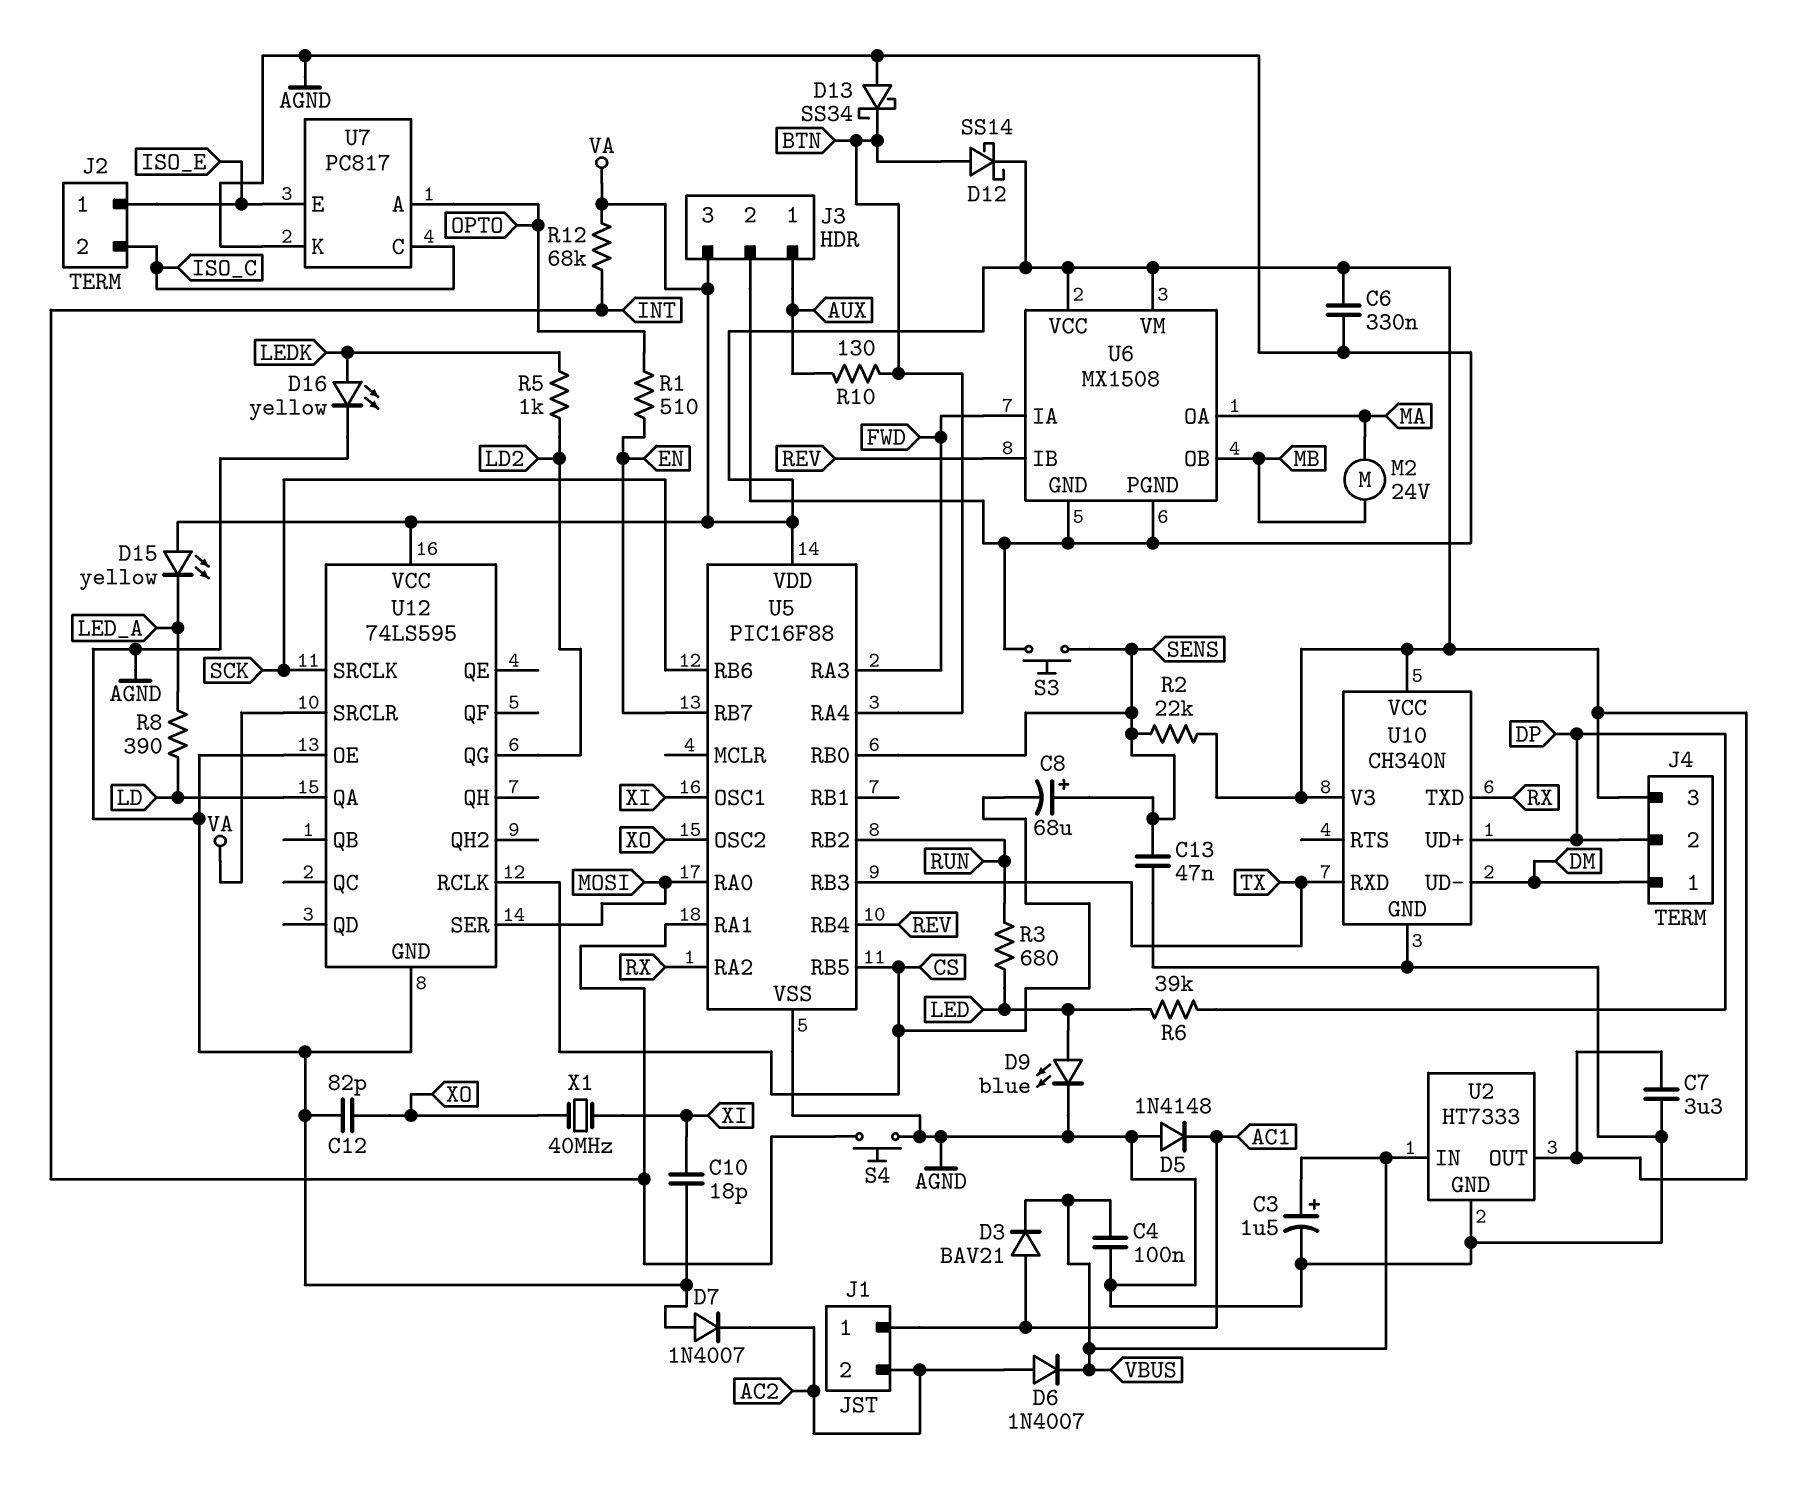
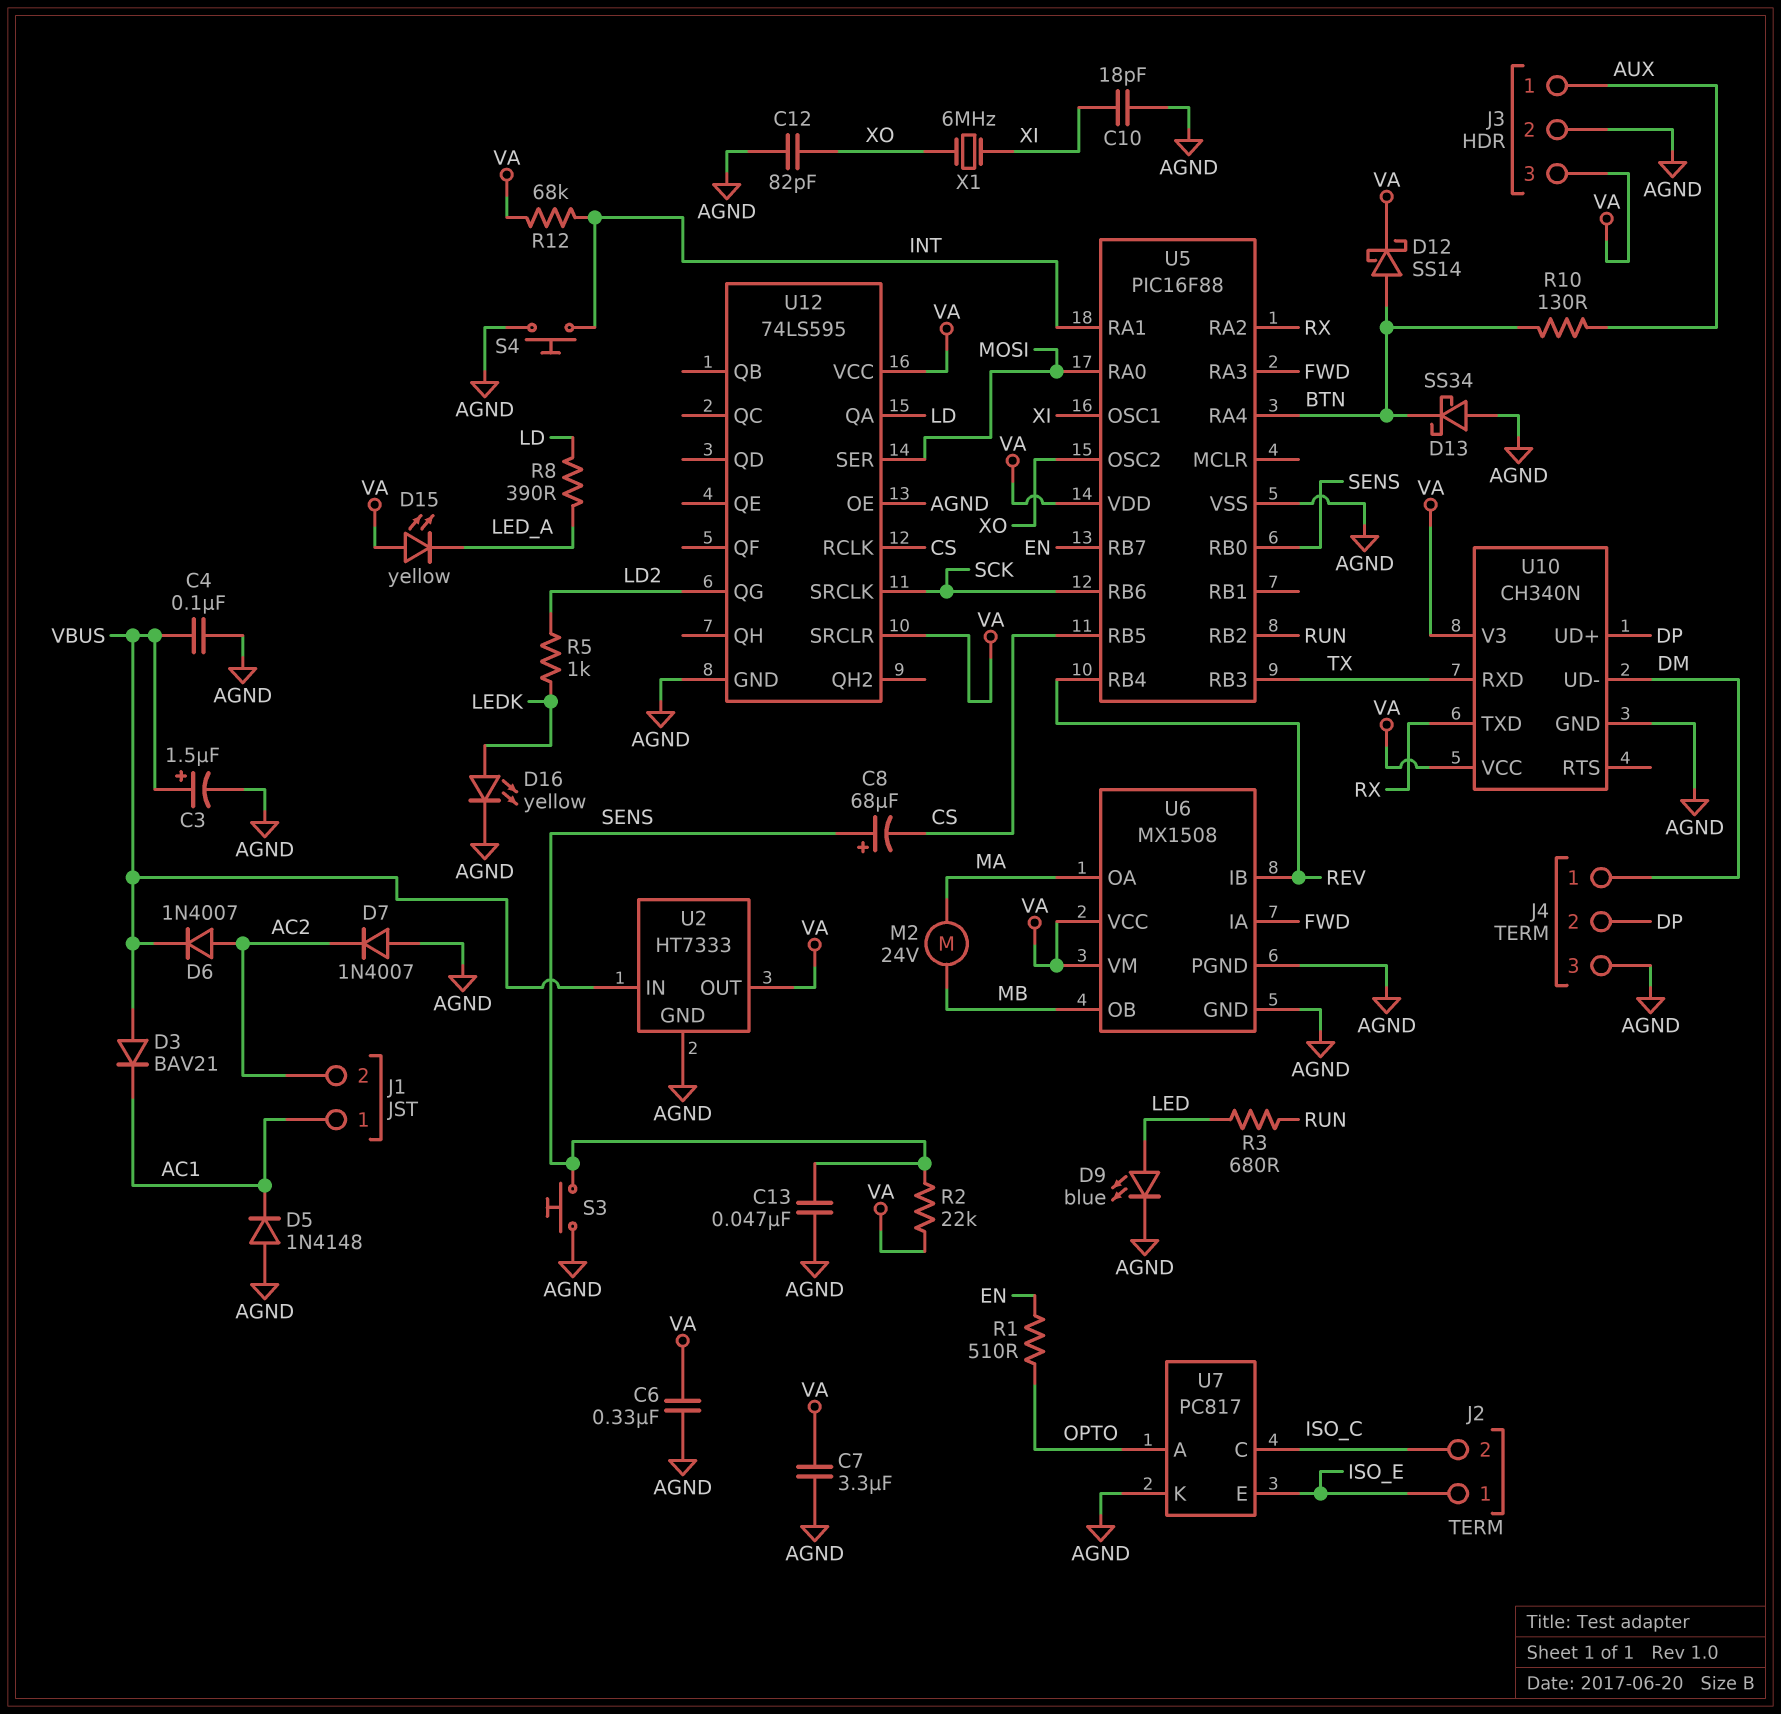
D3: diode BAV21 (A AC1, K VBUS) -> diode BAV21 (A VBUS, K AC1)
J4 pin 3: VA -> AGND
R6: 39k (DP, LED) -> none
X1: 40MHz (XI, XO) -> 6MHz (XI, XO)

